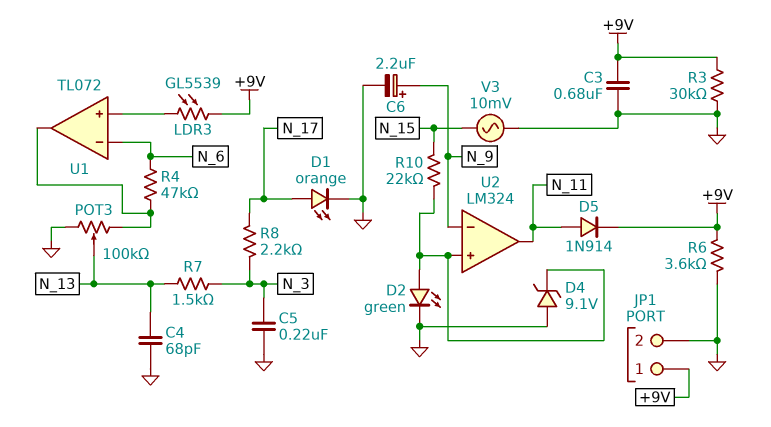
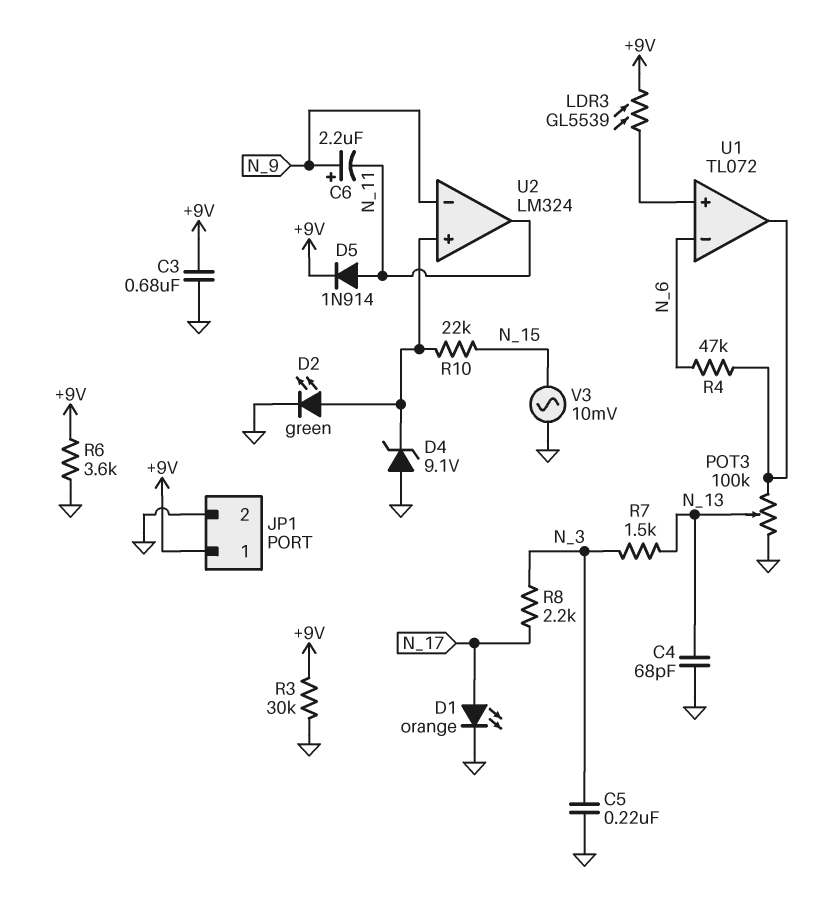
C6: 2.2uF (plus N_9, minus GND) -> 2.2uF (plus N_9, minus N_11)

